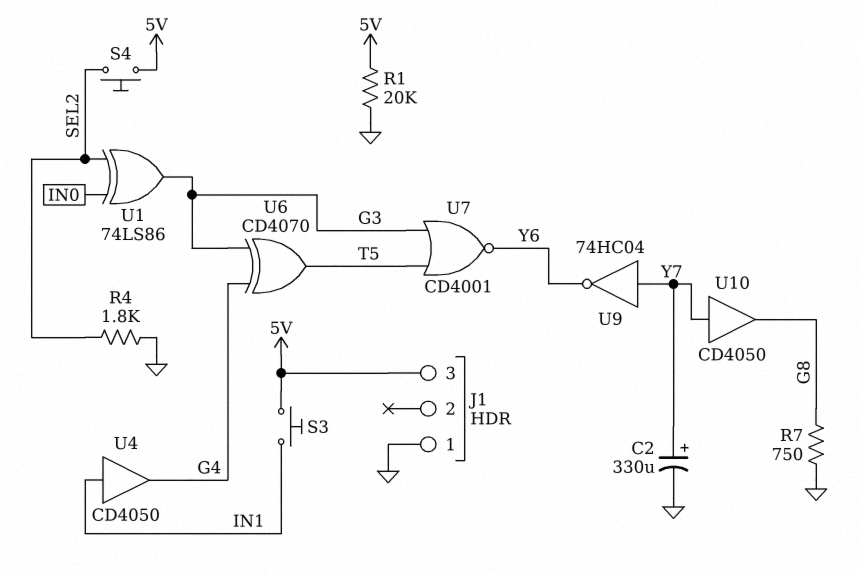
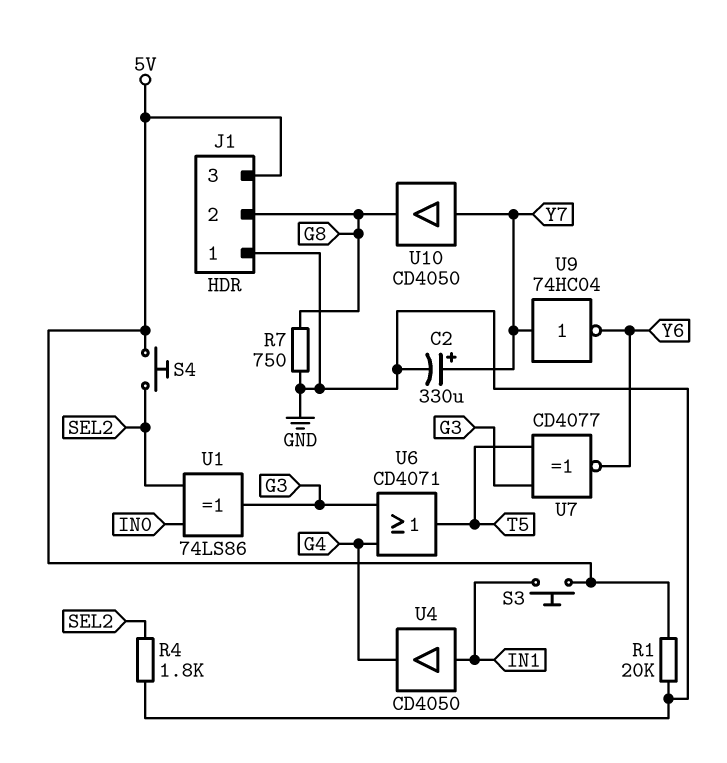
J1 pin 2: none -> G8
U6: XOR CD4070 (in G3, in G4, out T5) -> OR CD4071 (in G3, in G4, out T5)
U7: NOR CD4001 (in G3, in T5, out Y6) -> XNOR CD4077 (in G3, in T5, out Y6)

